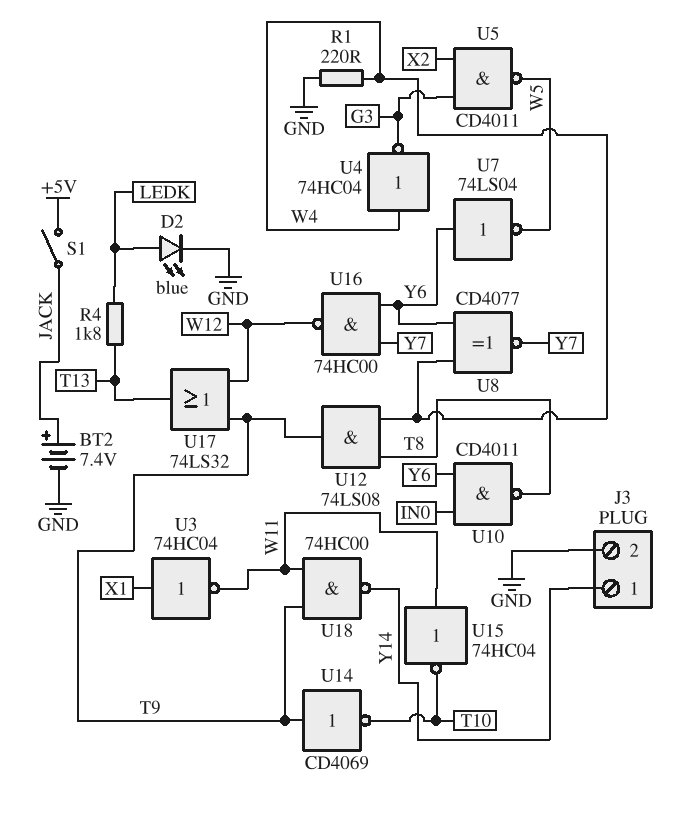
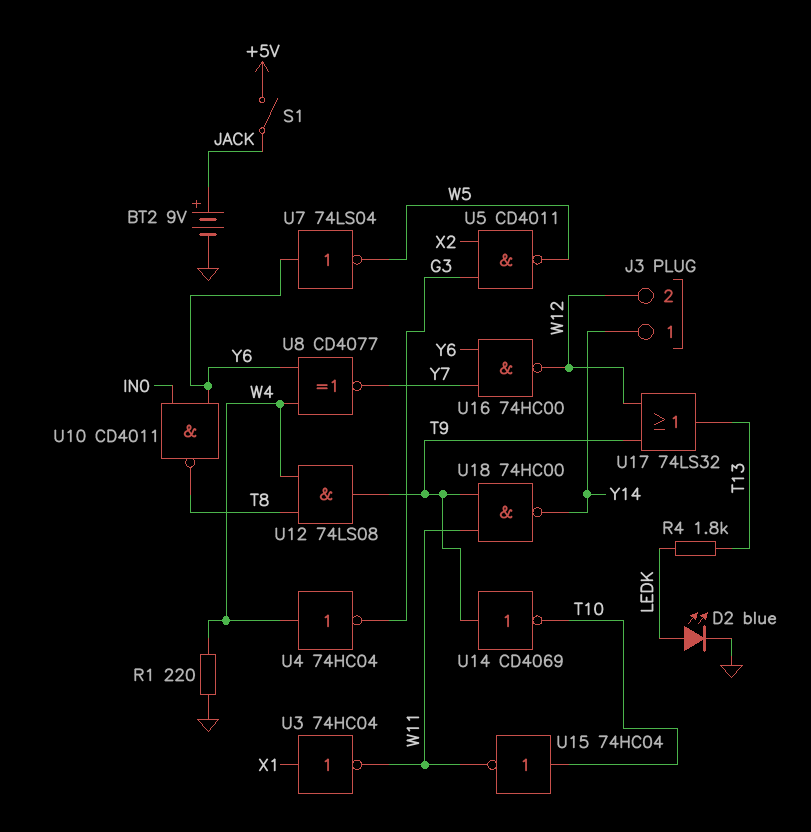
BT2: 7.4V (plus JACK, minus GND) -> 9V (plus JACK, minus GND)
J3 pin 2: GND -> W12
U15: NOT 74HC04 (in W11, out T10) -> NOT 74HC04 (in T10, out W11)

